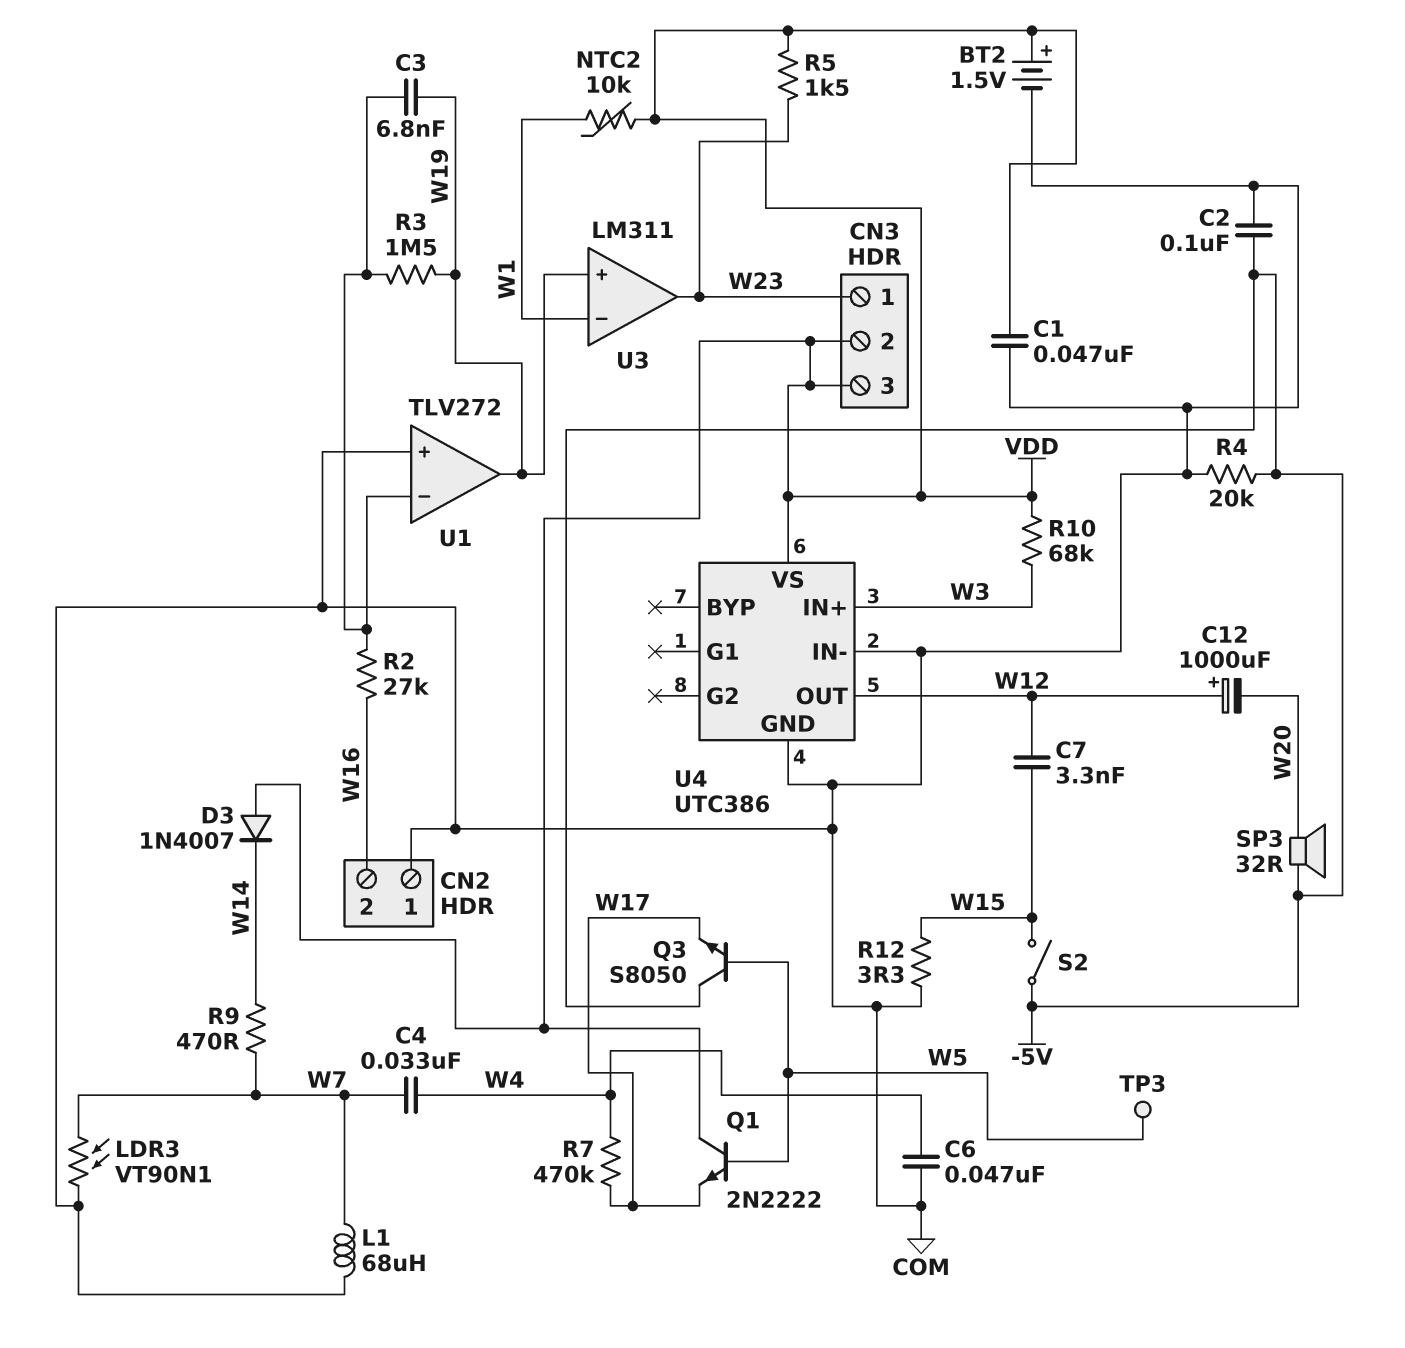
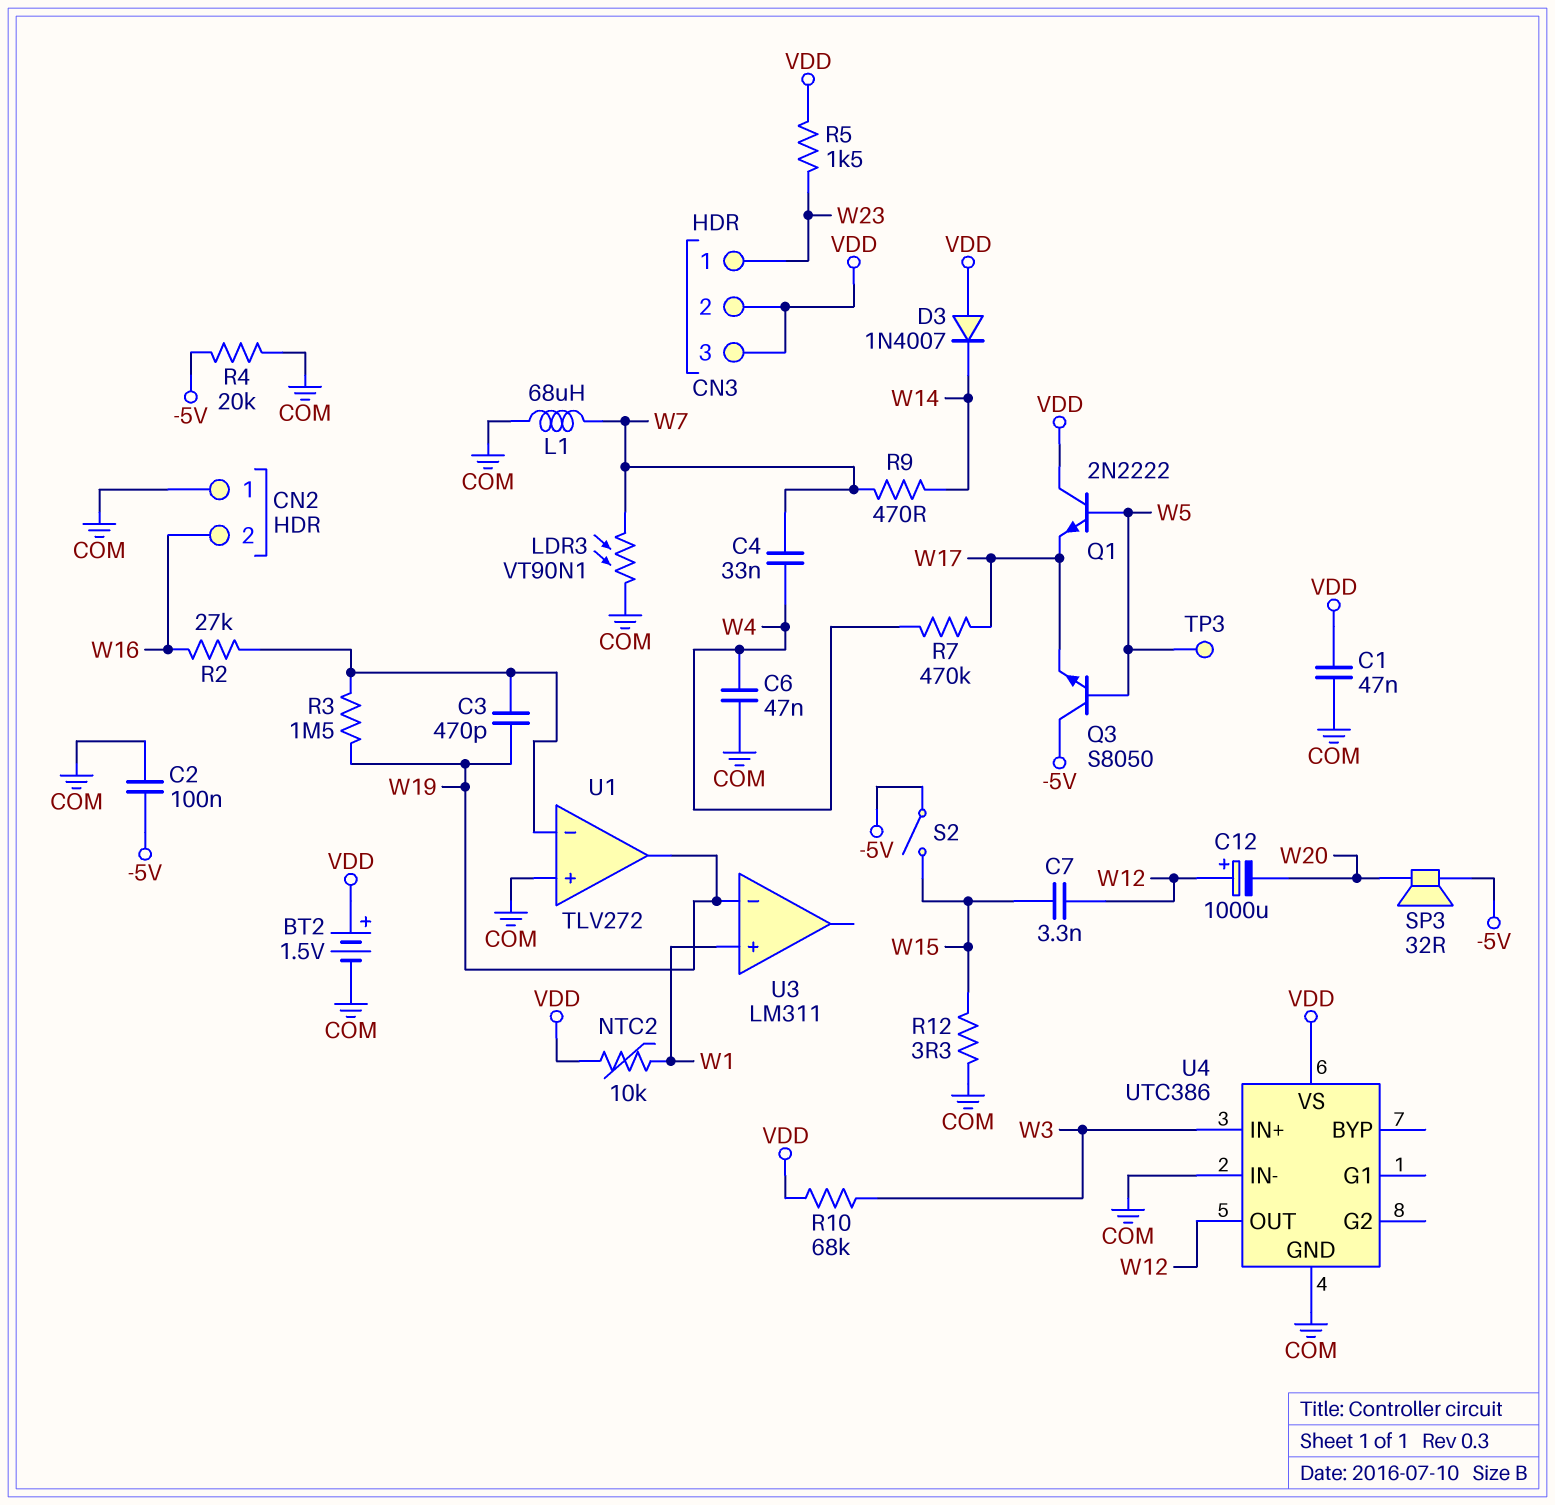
C3: 6.8nF (U1/in-, W19) -> 470pF (U1/in-, W19)
U3 pin in+: W19 -> W1
U3 pin in-: W1 -> W19
U3 pin out: W23 -> none

